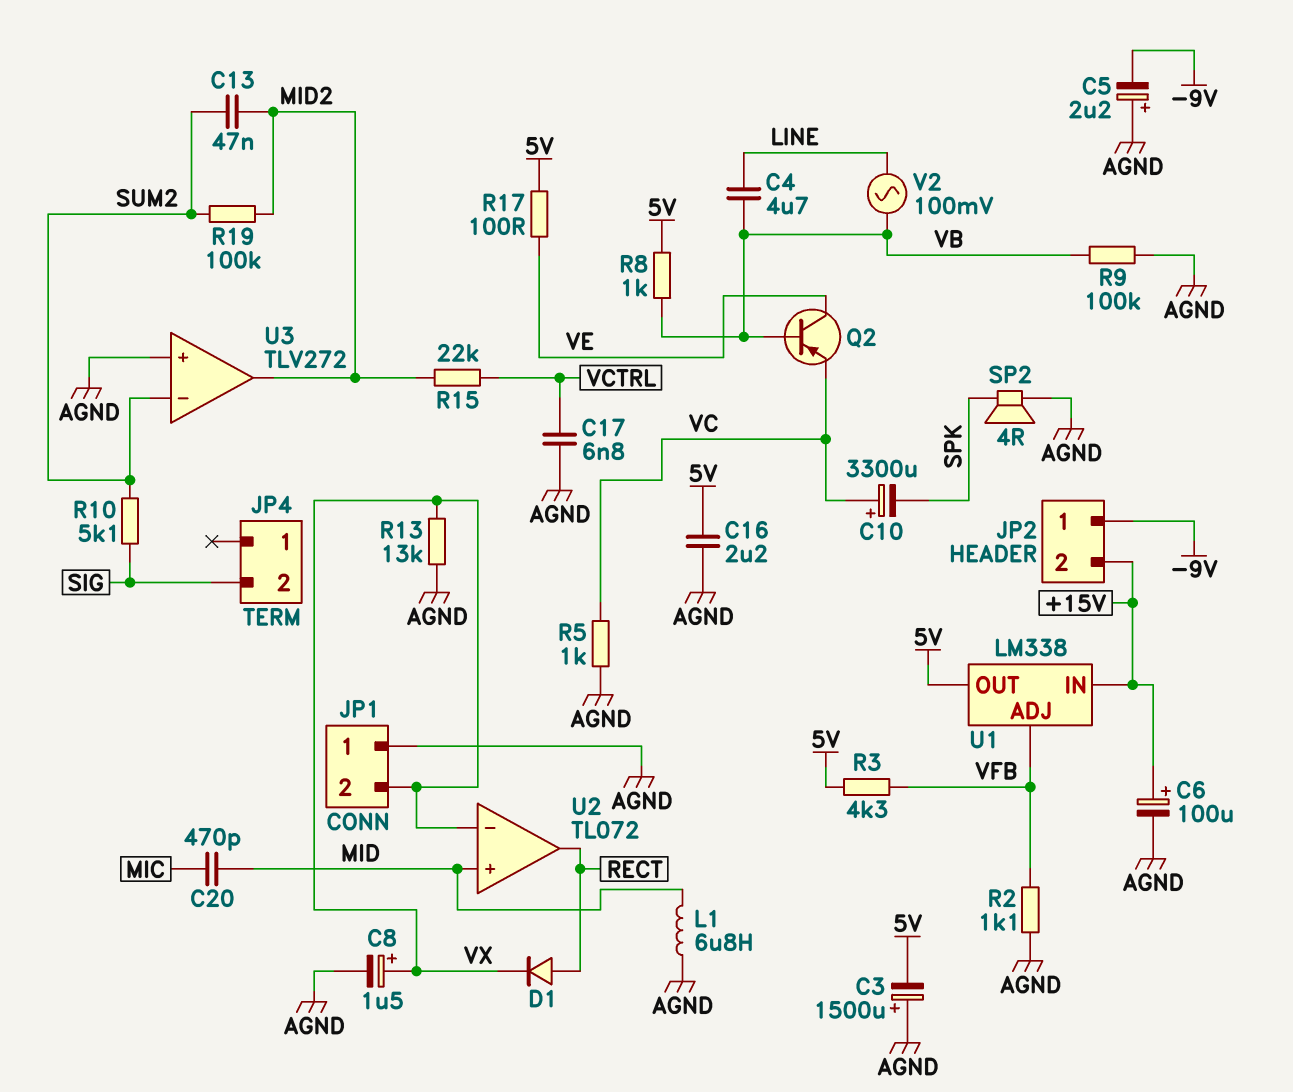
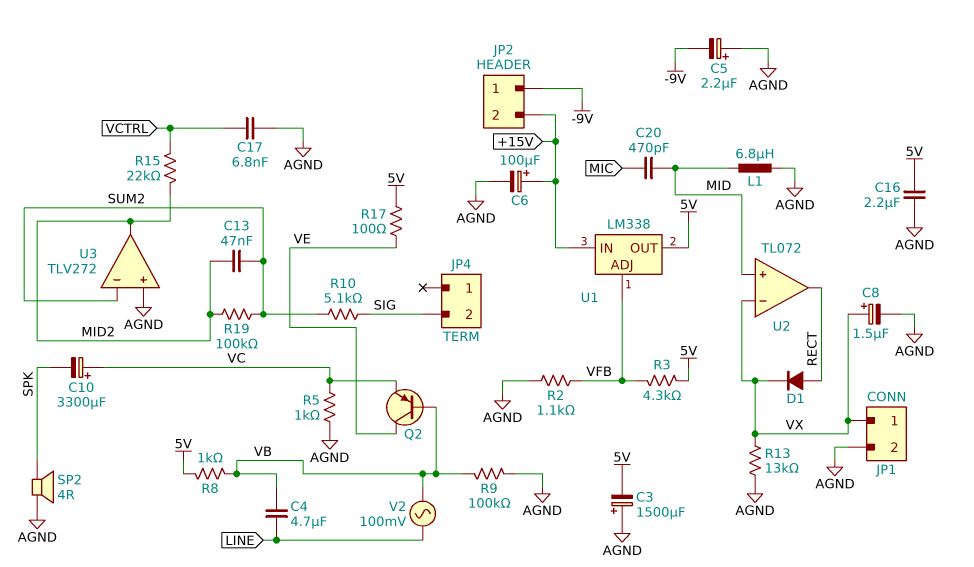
JP1 pin 1: AGND -> VX
JP1 pin 2: VX -> AGND

